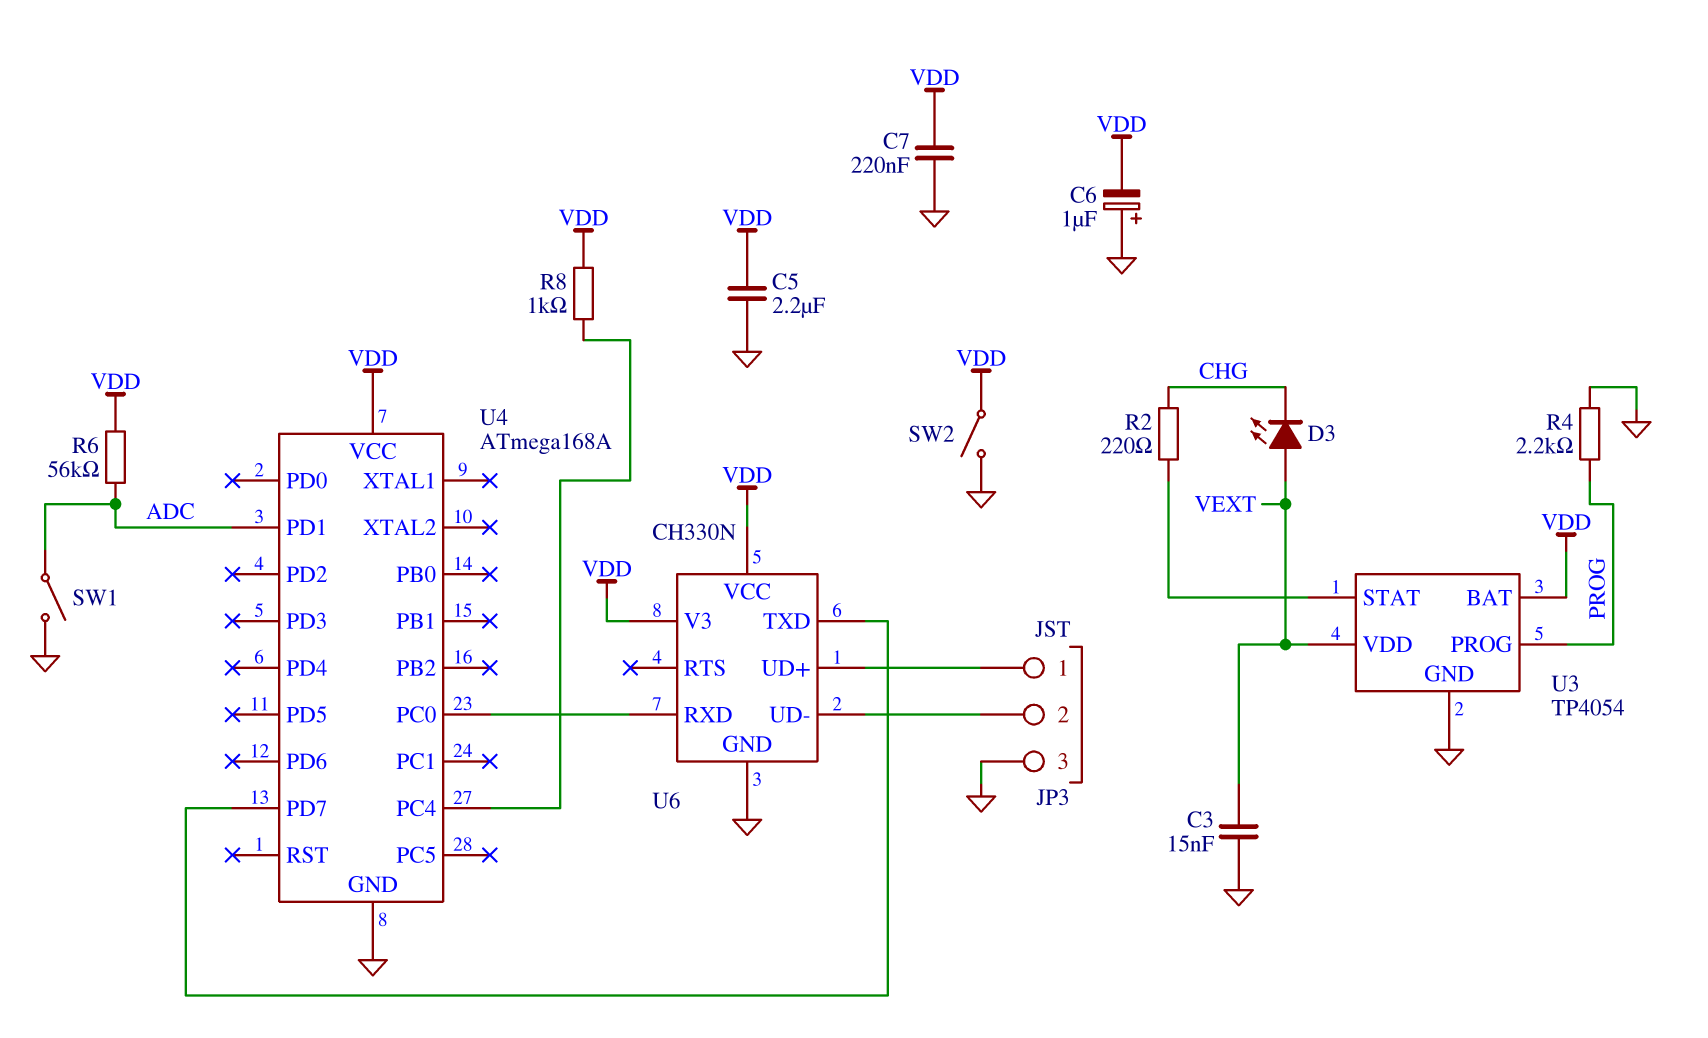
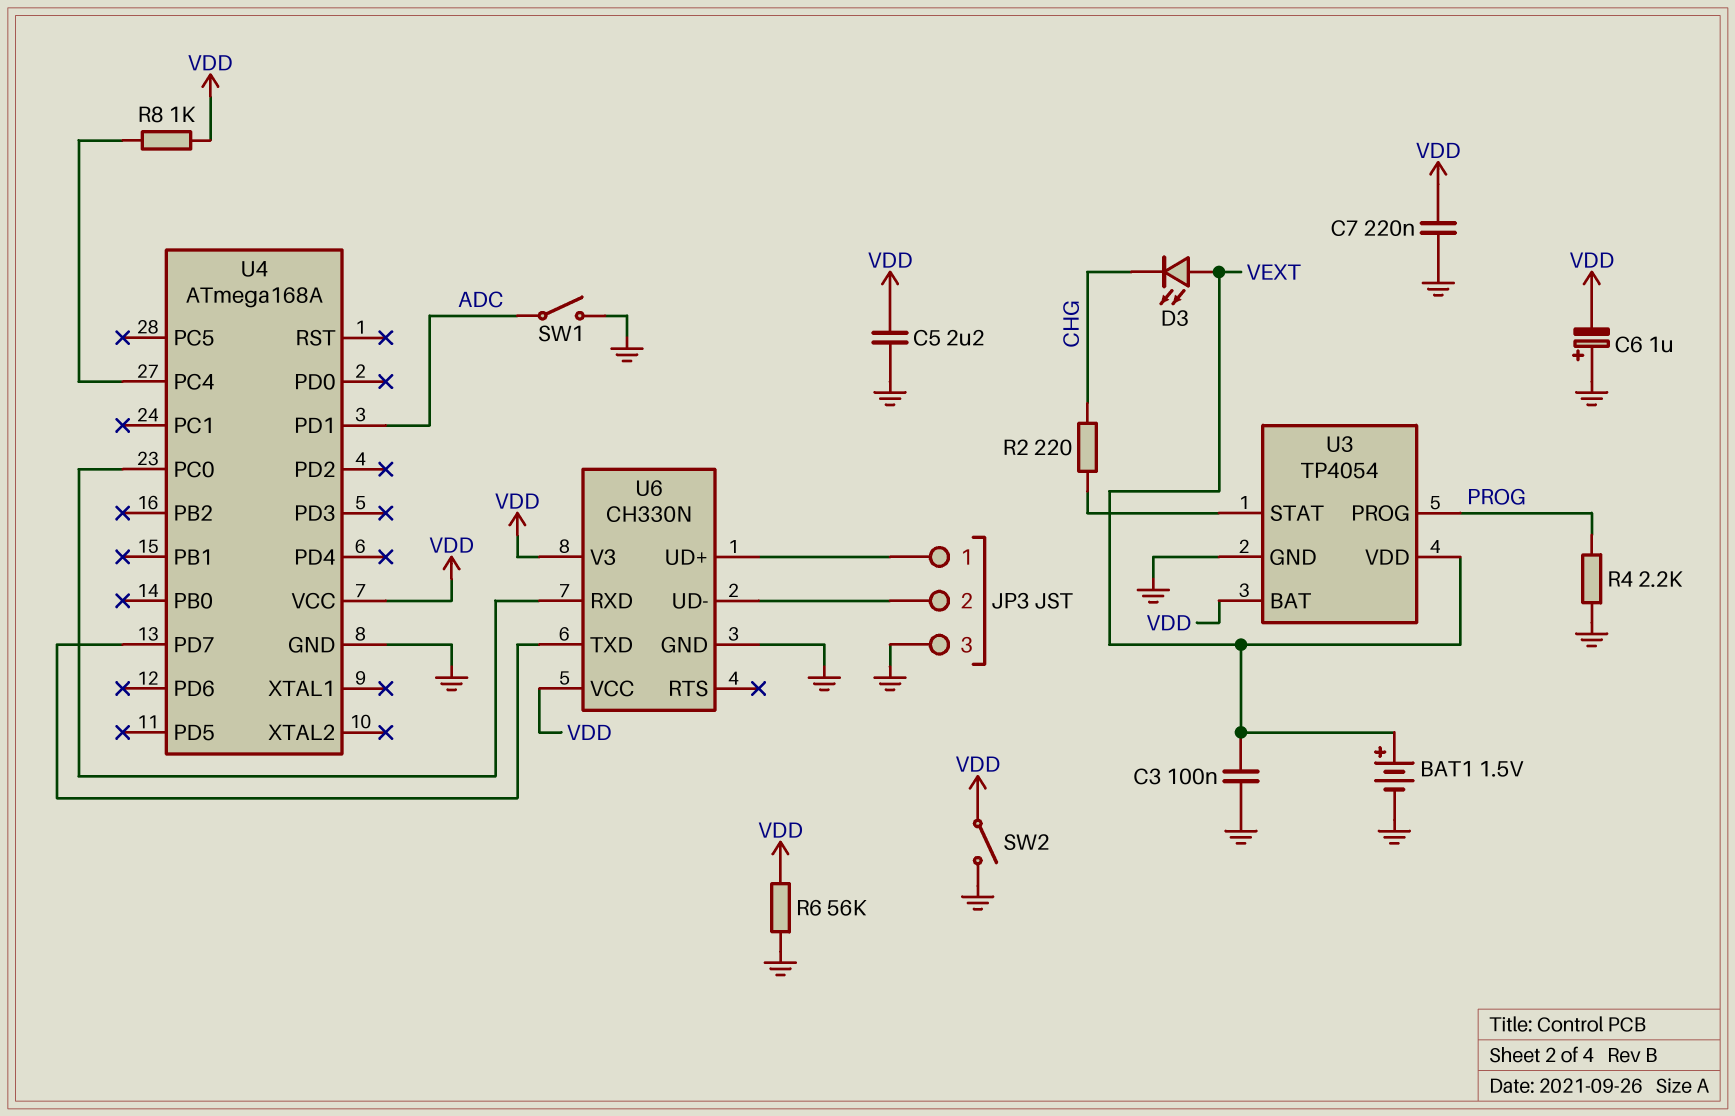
BAT1: none -> 1.5V (plus VEXT, minus GND)
C3: 15nF (GND, VEXT) -> 100nF (GND, VEXT)
R6: 56k (ADC, VDD) -> 56k (GND, VDD)

